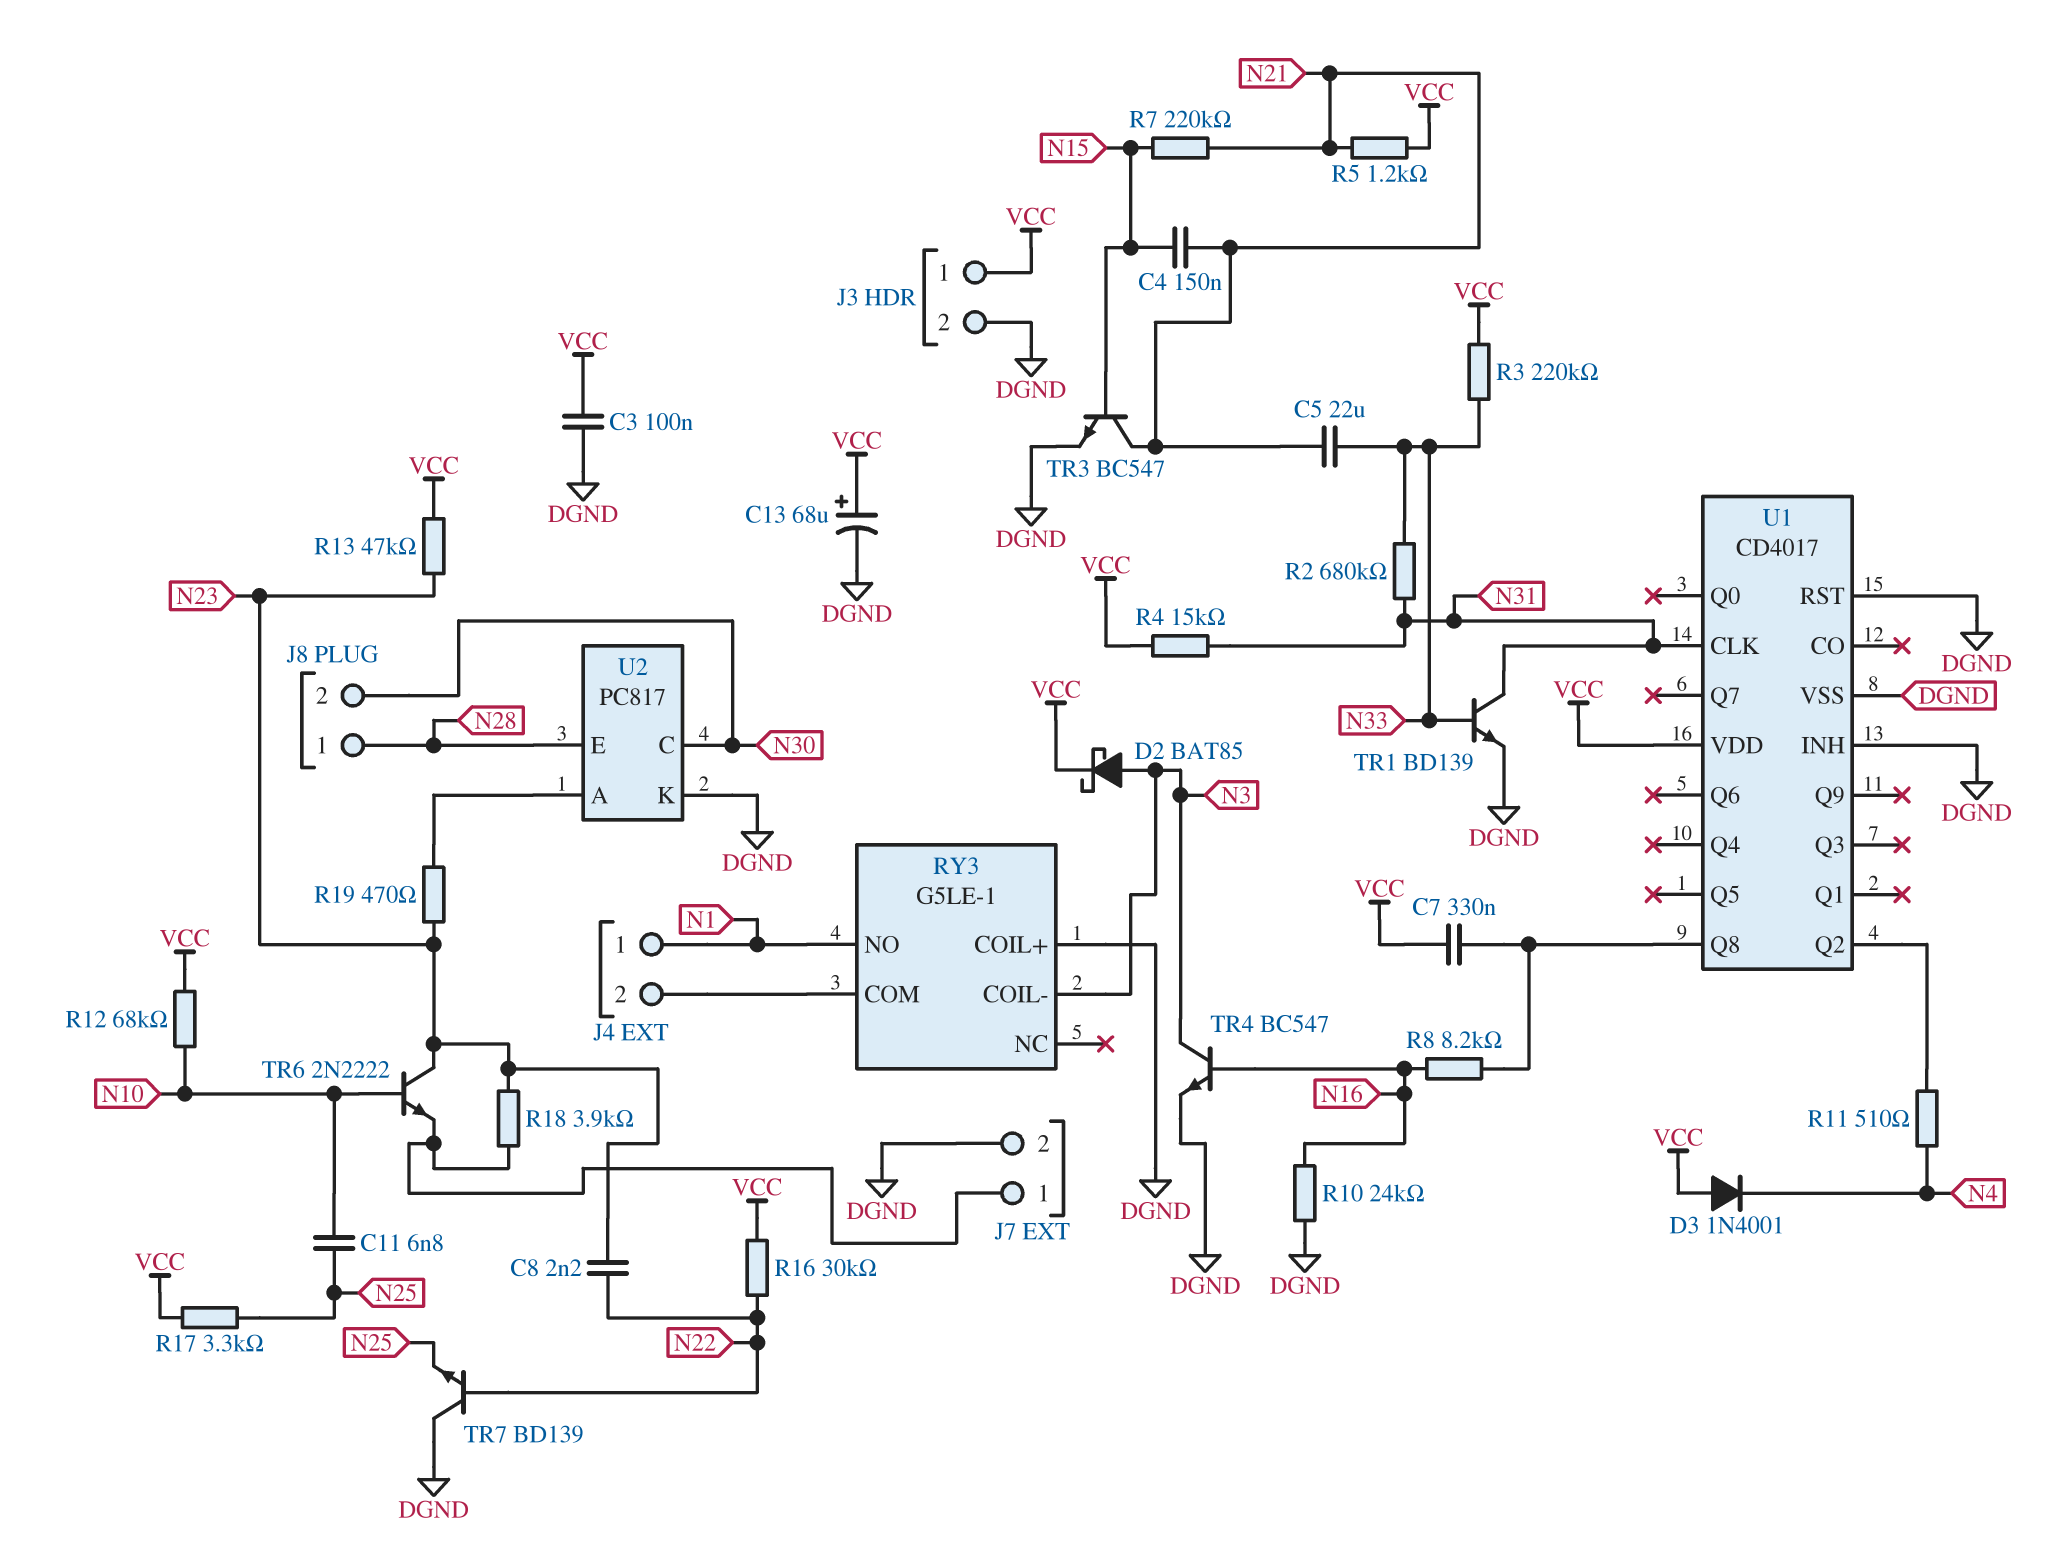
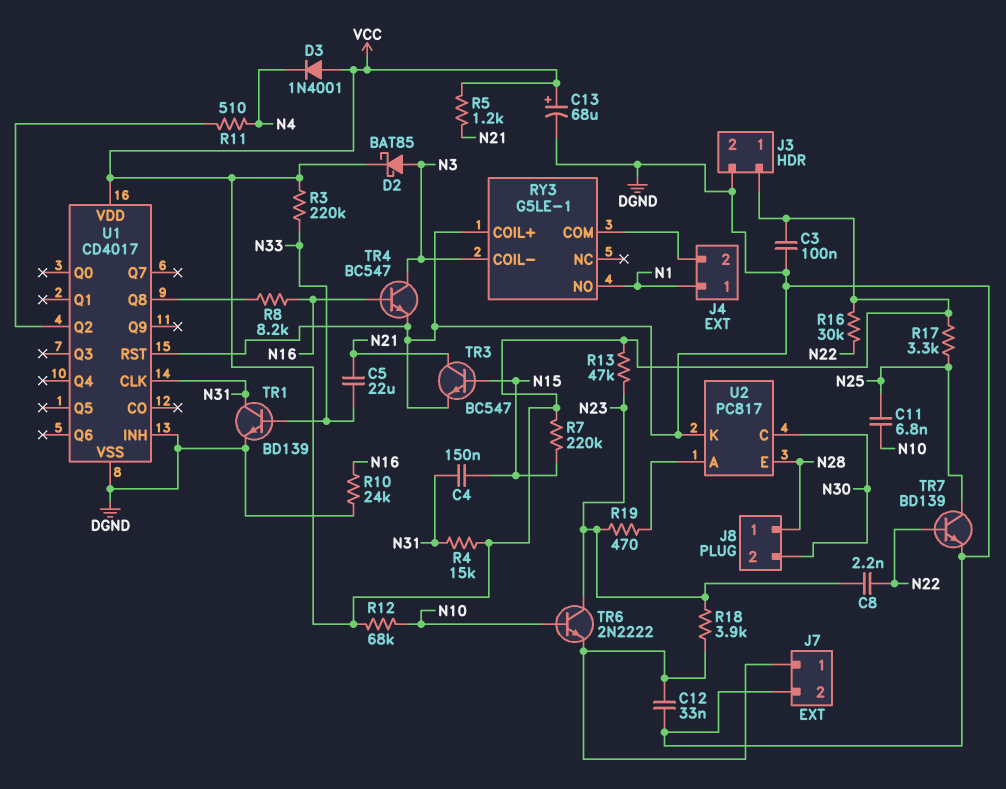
C4: 150nF (N15, N21) -> 150nF (N15, N31)
C7: 330nF (U1/Q8, VCC) -> none
C12: none -> 33nF (DGND, J7/1)
R2: 680k (N31, N33) -> none
R7: 220k (N15, N21) -> 220k (N15, VCC)
TR7: NPN BD139 (B N22, C DGND, E N25) -> NPN BD139 (B N22, C N25, E DGND)

